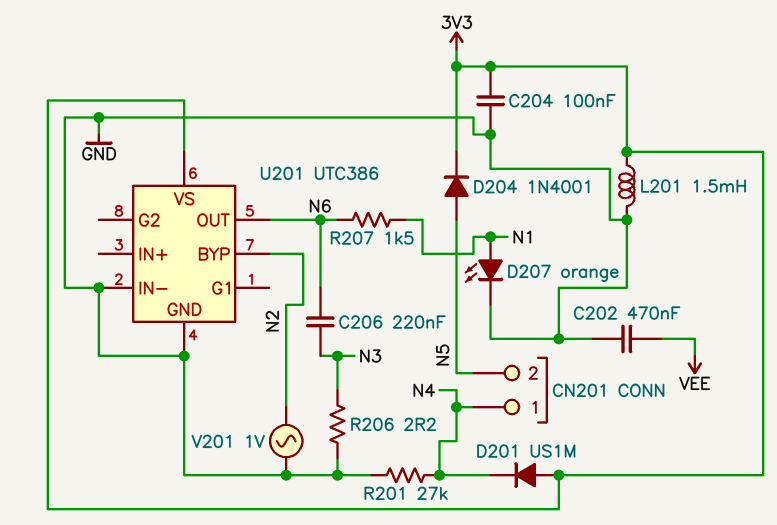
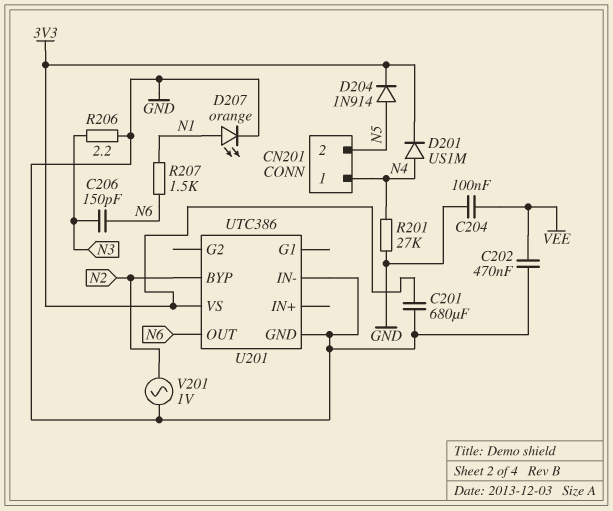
C201: none -> 680uF (3V3, GND)
C204: 100nF (3V3, GND) -> 100nF (GND, VEE)
C206: 220nF (N3, N6) -> 150pF (N3, N6)
D201: diode US1M (A 3V3, K N4) -> diode US1M (A N4, K 3V3)
D204: diode 1N4001 (A N5, K 3V3) -> diode 1N914 (A N5, K 3V3)
L201: 1.5mH (3V3, GND) -> none

